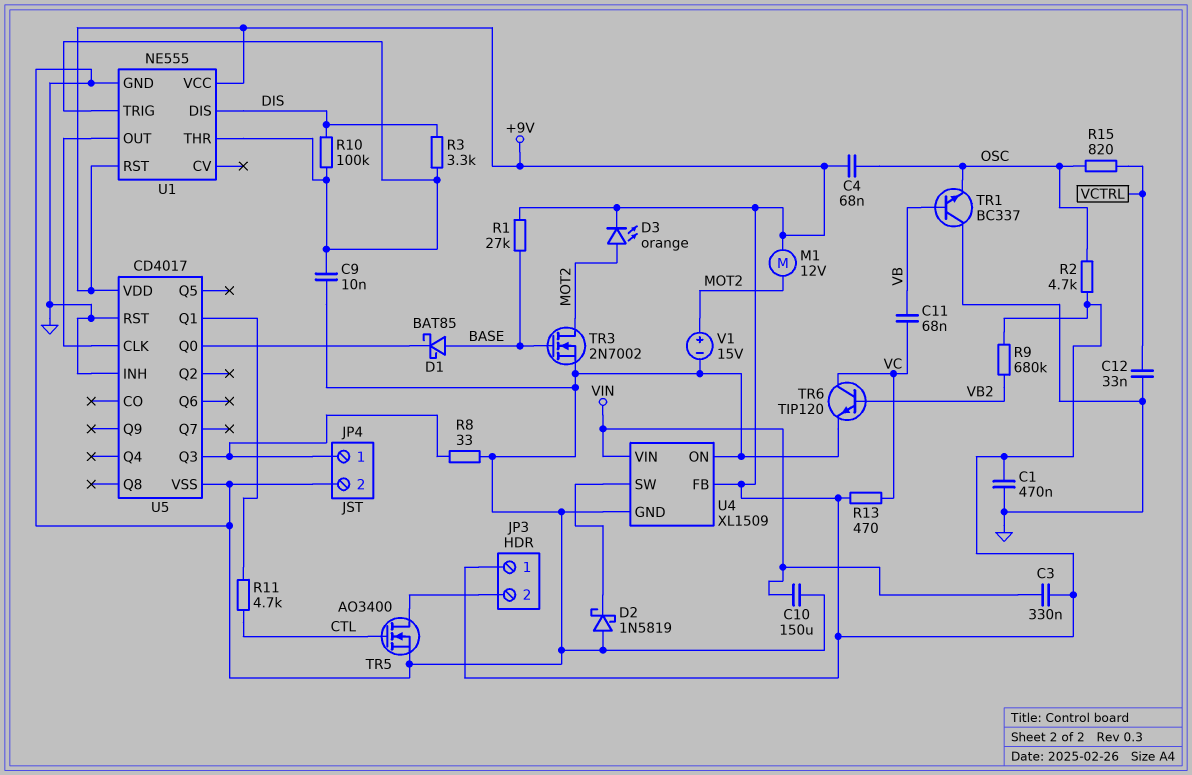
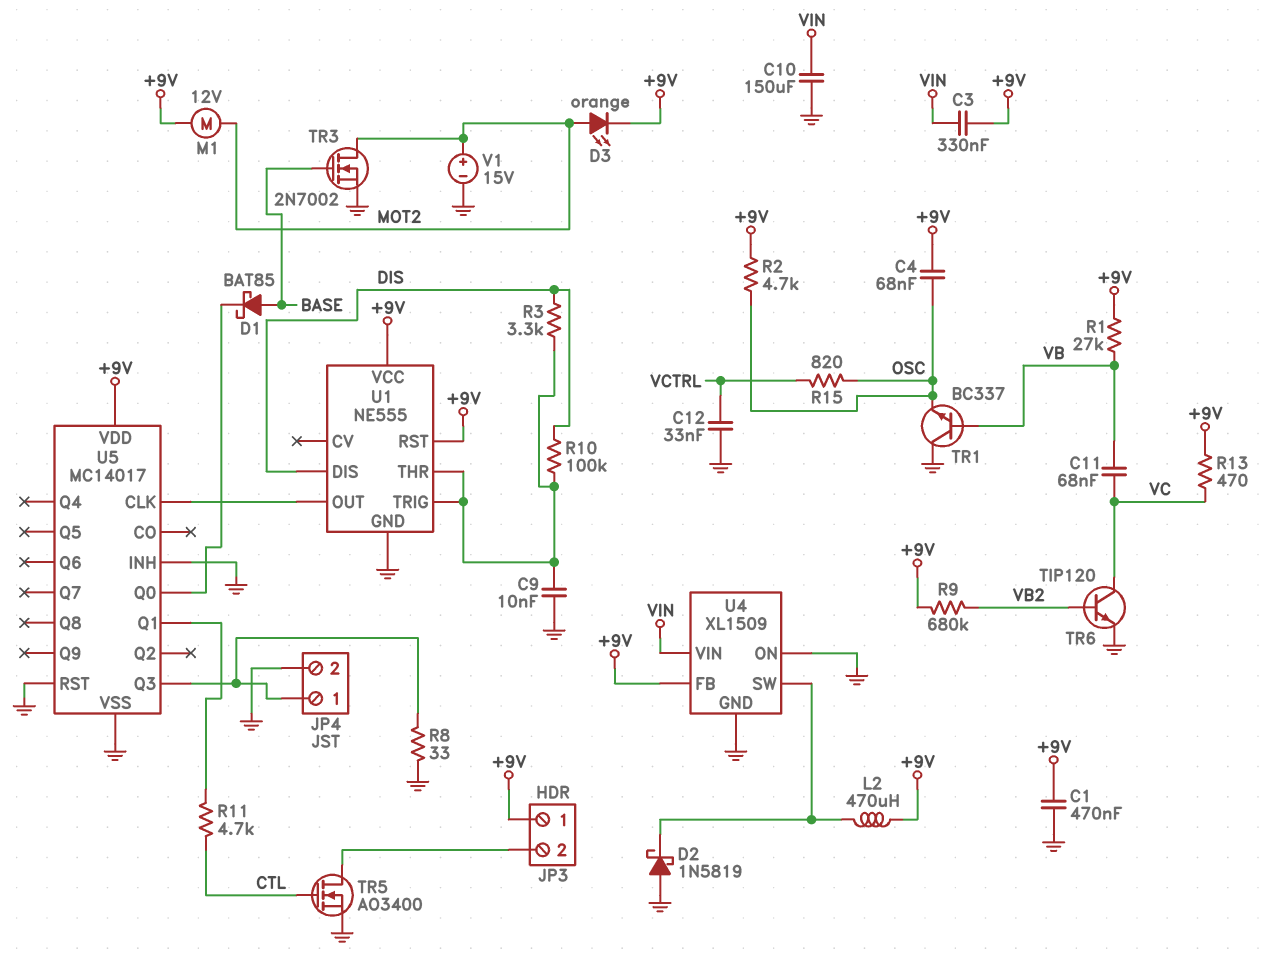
L2: none -> 470uH (+9V, U4/SW)
R1: 27k (+9V, BASE) -> 27k (+9V, VB)
U5: CD4017 -> MC14017

